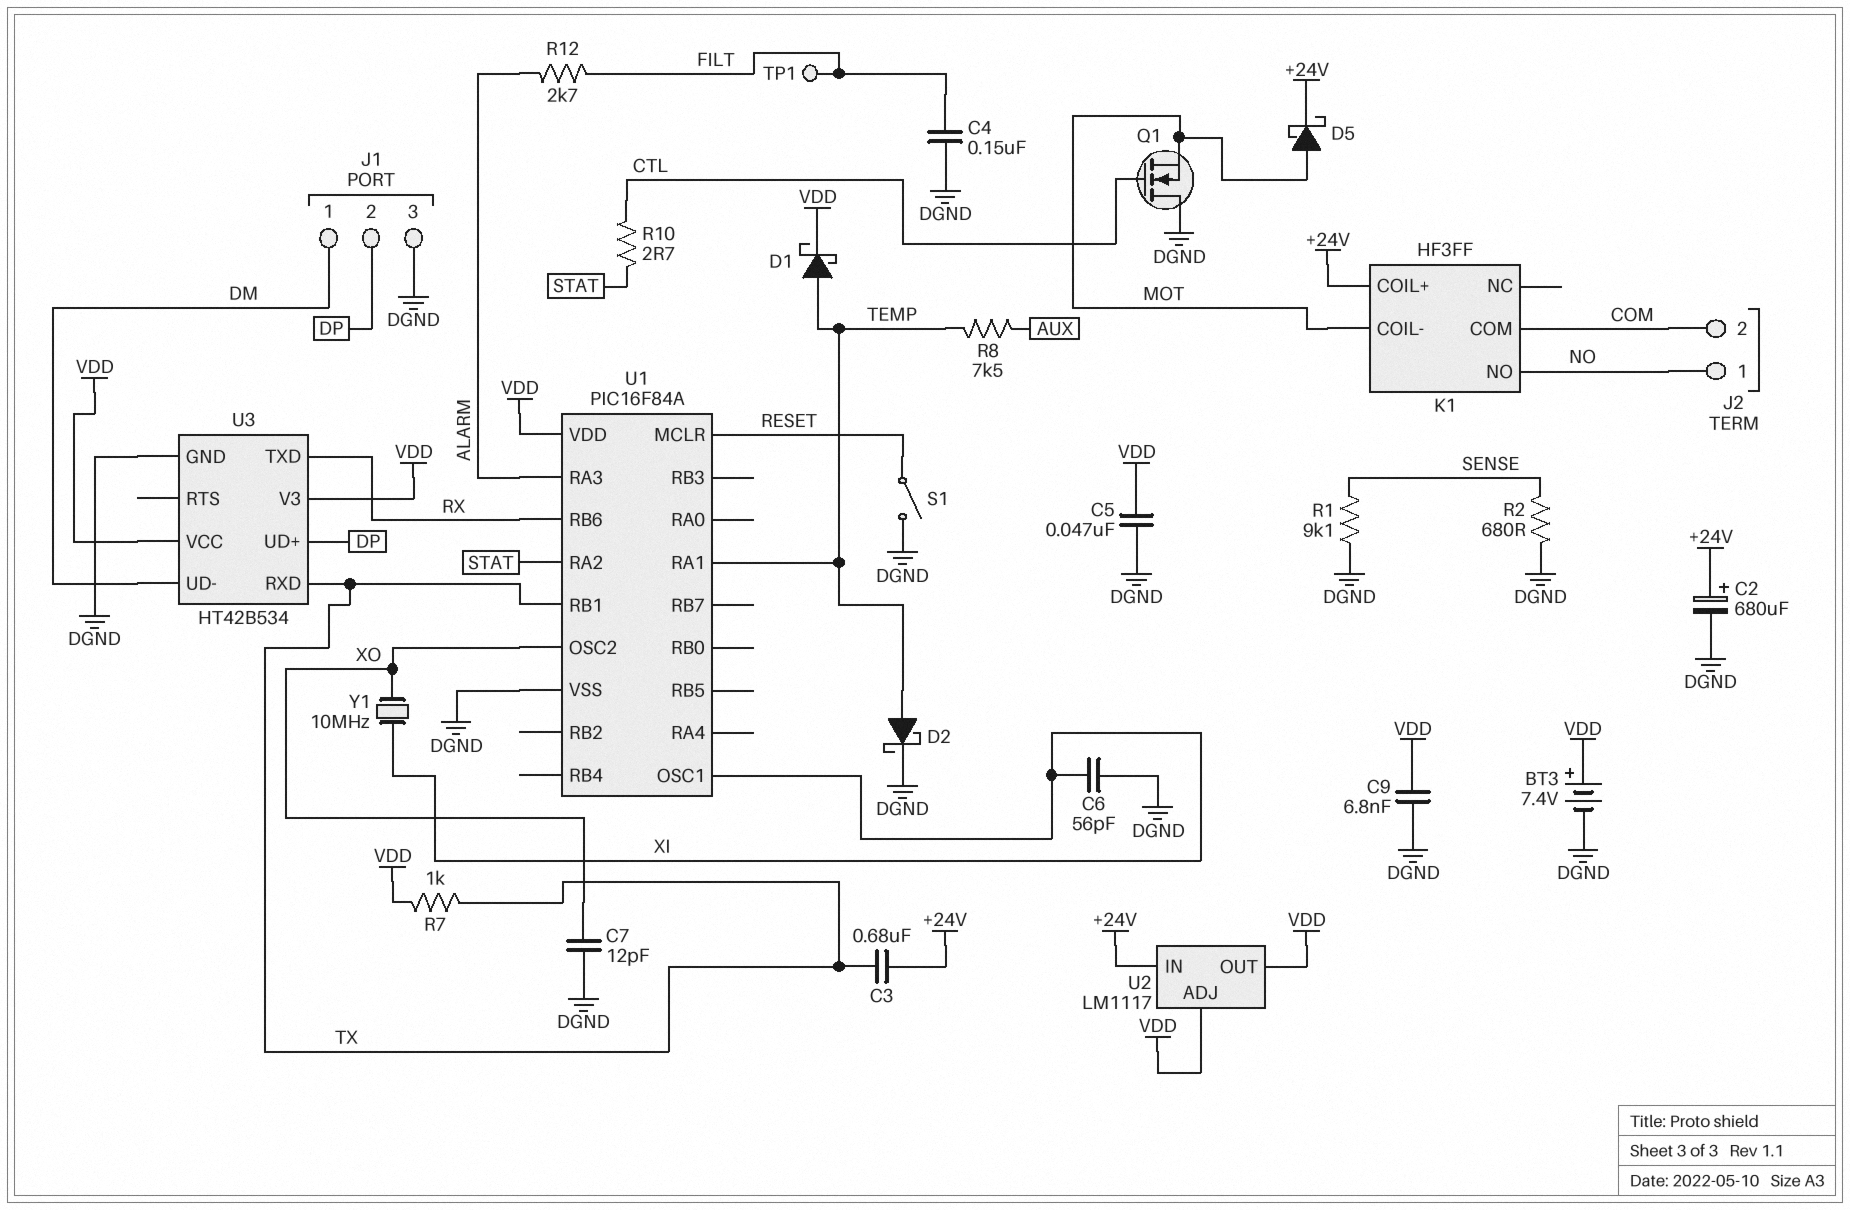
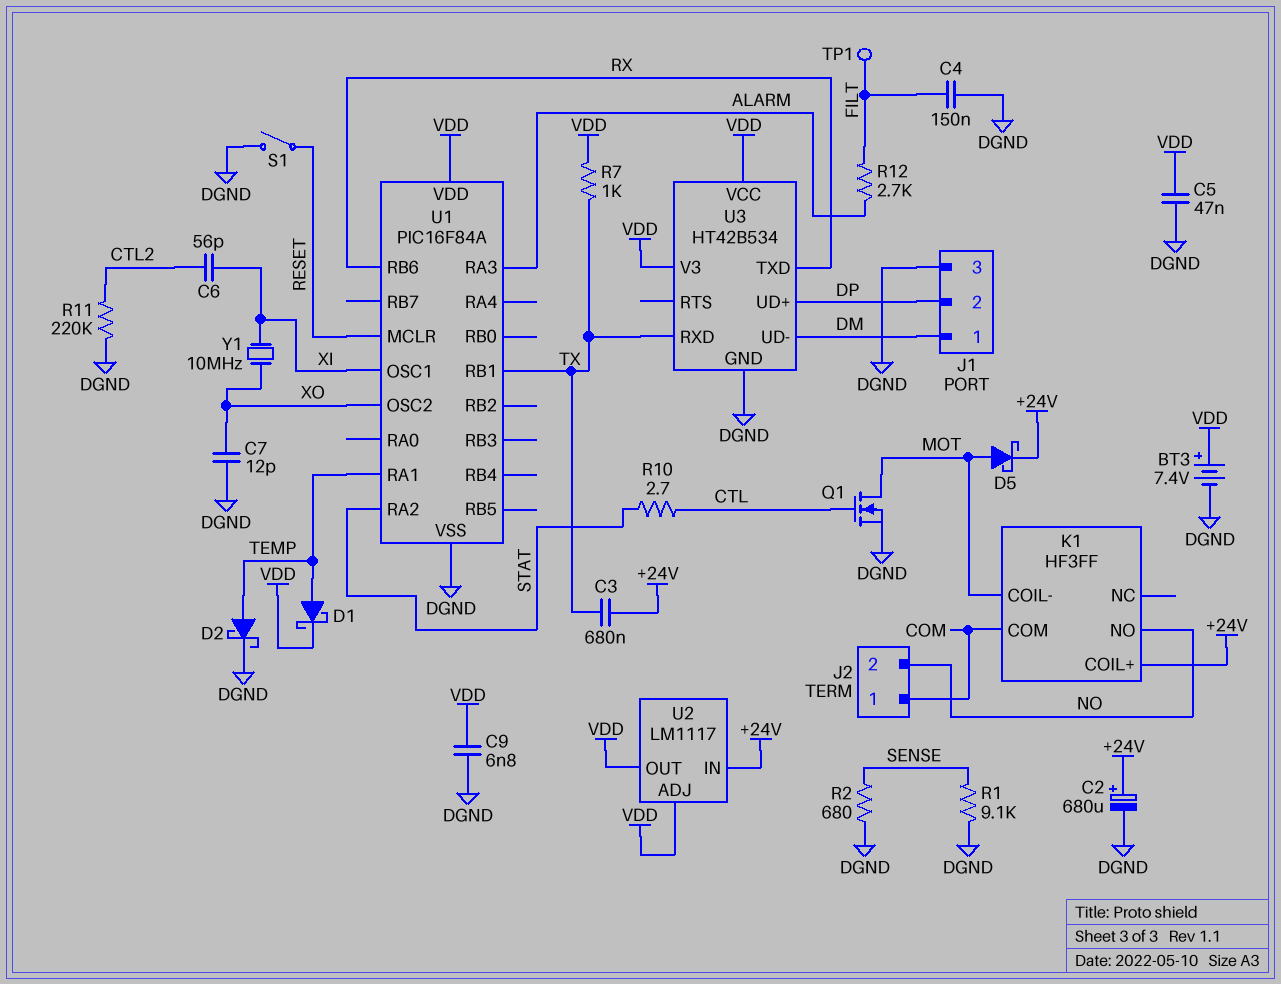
C6: 56pF (DGND, XI) -> 56pF (CTL2, XI)
J2 pin 1: NO -> COM
J2 pin 2: COM -> NO
Q1: NMOS (G CTL, D DGND, S MOT) -> NMOS (G CTL, D MOT, S DGND)
R8: 7.5k (AUX, TEMP) -> none
R11: none -> 220k (CTL2, DGND)

